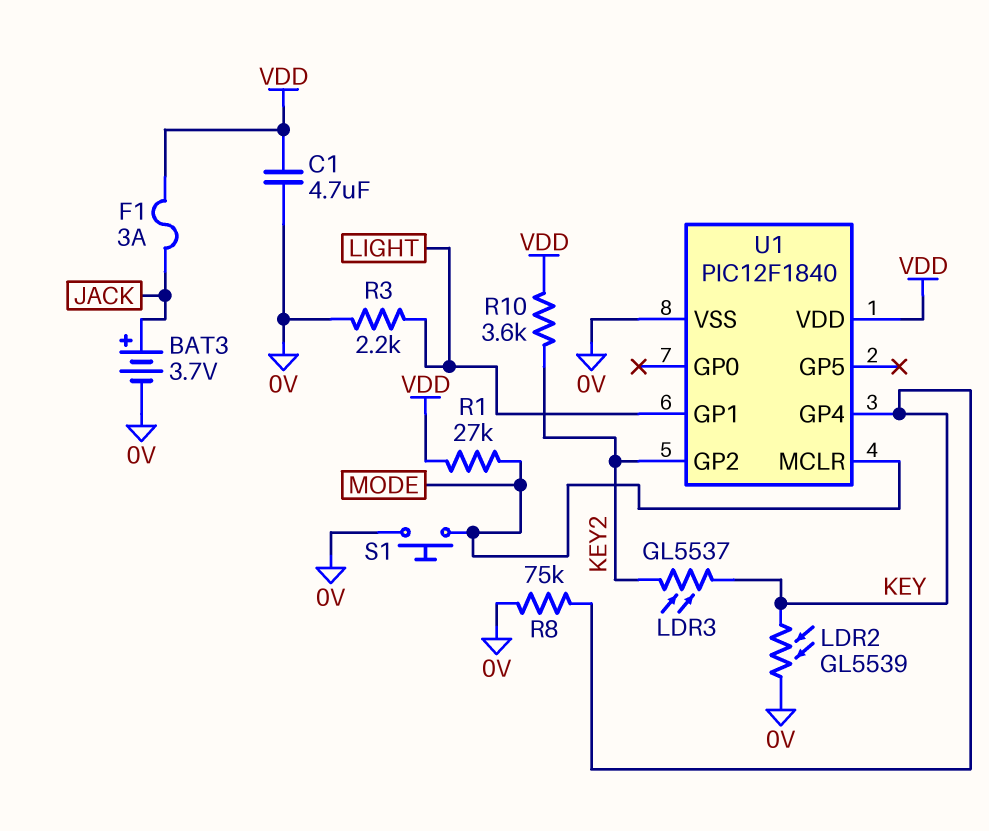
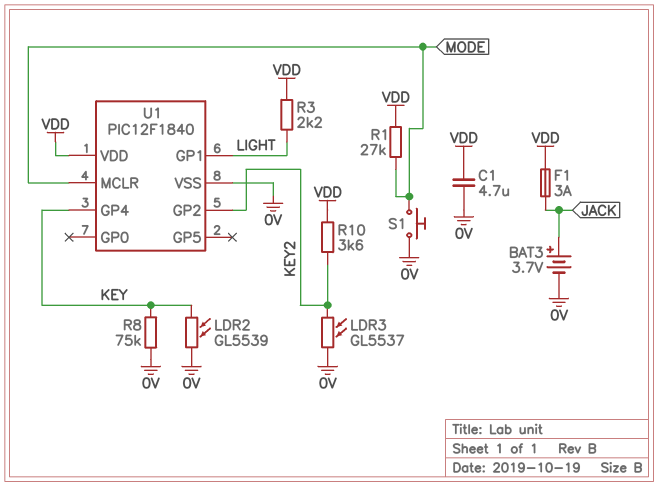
LDR3: GL5537 (KEY, KEY2) -> GL5537 (0V, KEY2)
R3: 2.2k (0V, LIGHT) -> 2.2k (LIGHT, VDD)

